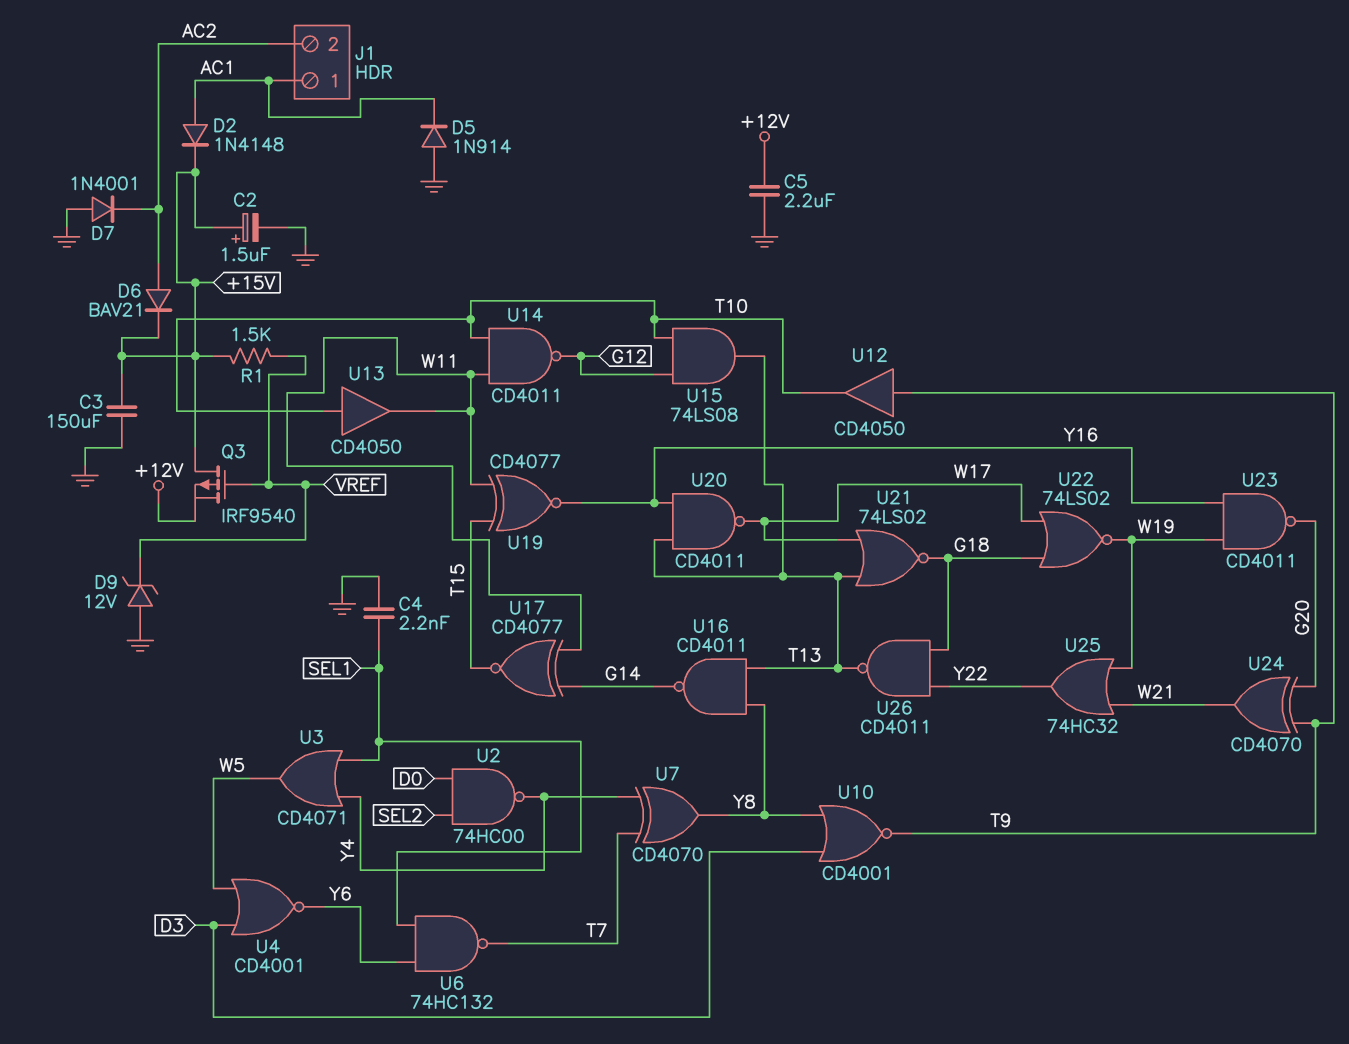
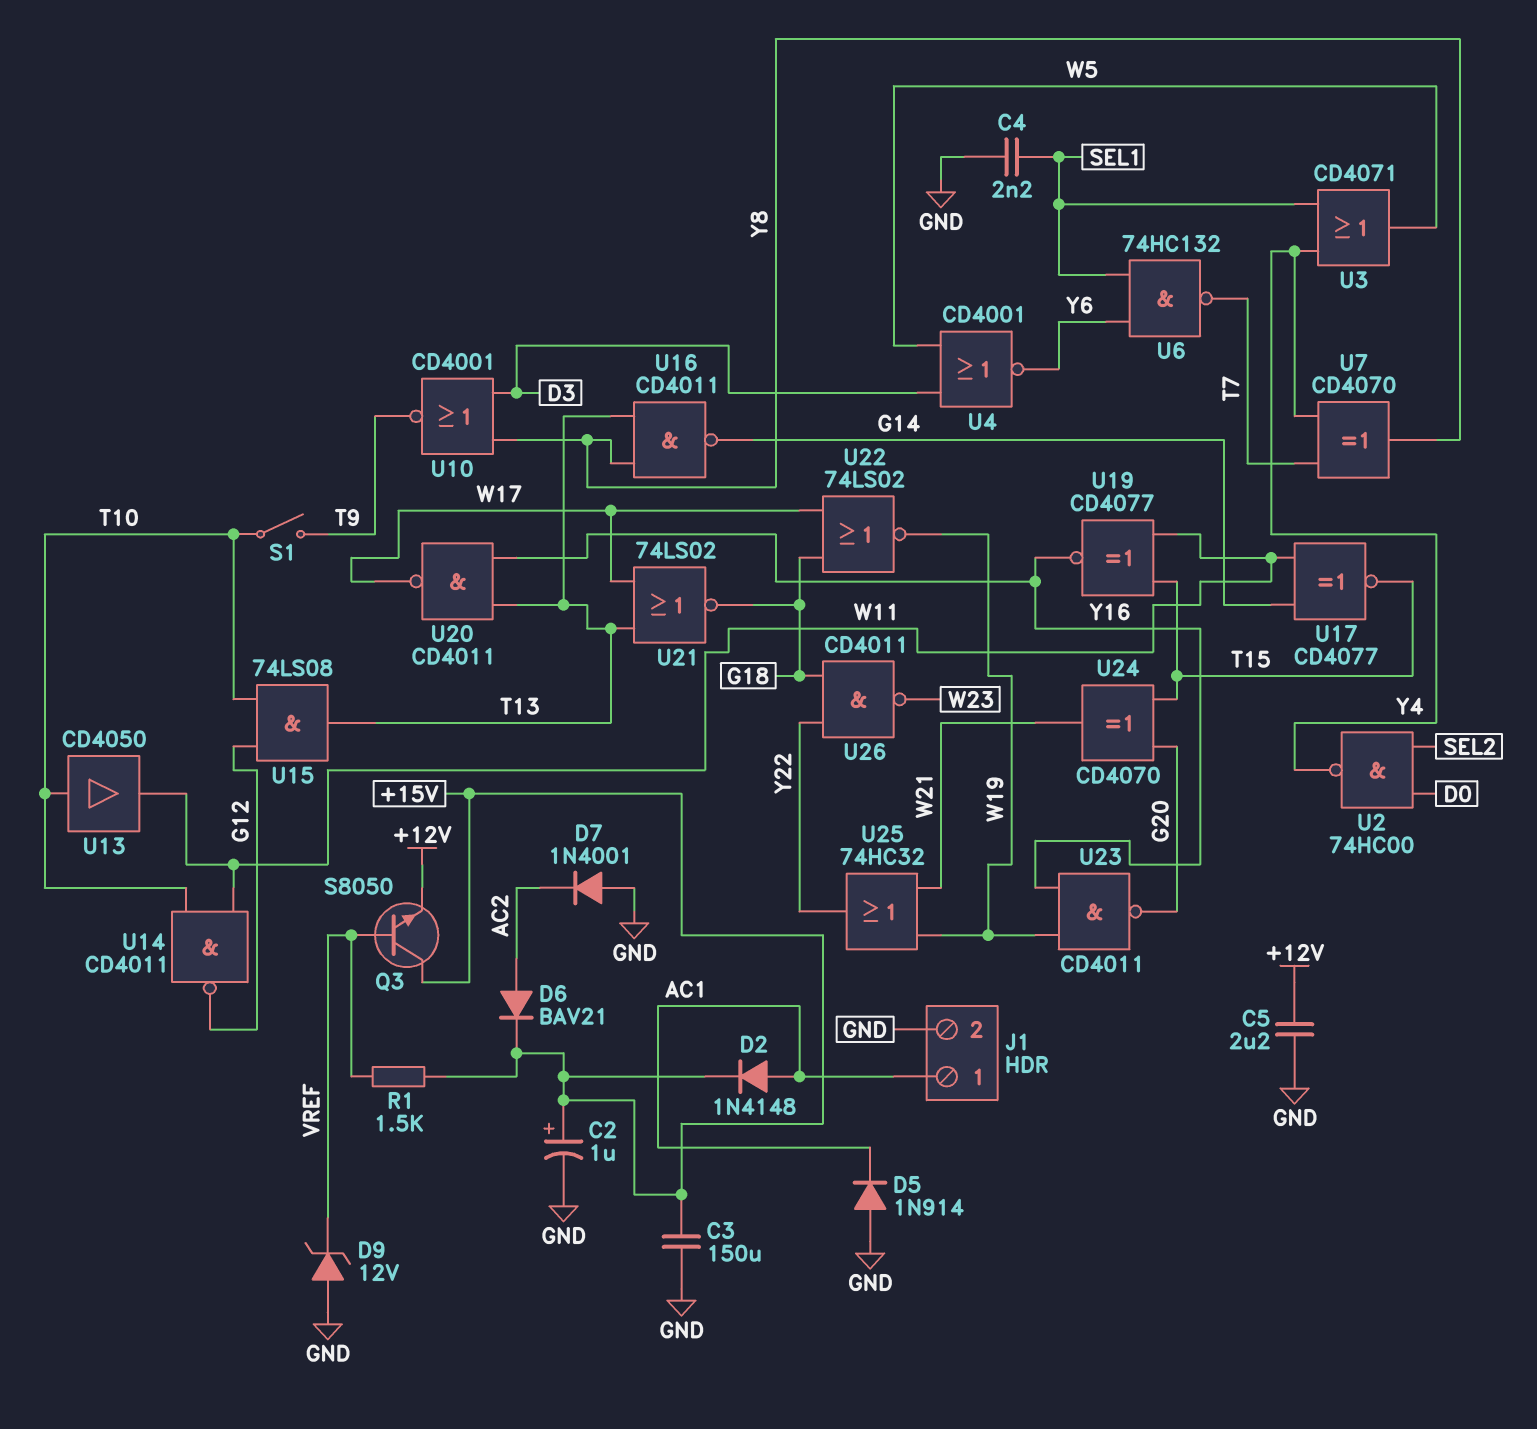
C2: 1.5uF (plus +15V, minus GND) -> 1uF (plus +15V, minus GND)
J1 pin 2: AC2 -> GND
Q3: PMOS IRF9540 (G VREF, D +15V, S +12V) -> NPN S8050 (B VREF, C +15V, E +12V)
S1: none -> switch (T9, T10)
U12: buffer CD4050 (in T9, out T10) -> none
U24: XOR CD4070 (in G20, in T9, out W21) -> XOR CD4070 (in G20, in T15, out W21)
U26: NAND CD4011 (in G18, in Y22, out T13) -> NAND CD4011 (in G18, in Y22, out W23)

